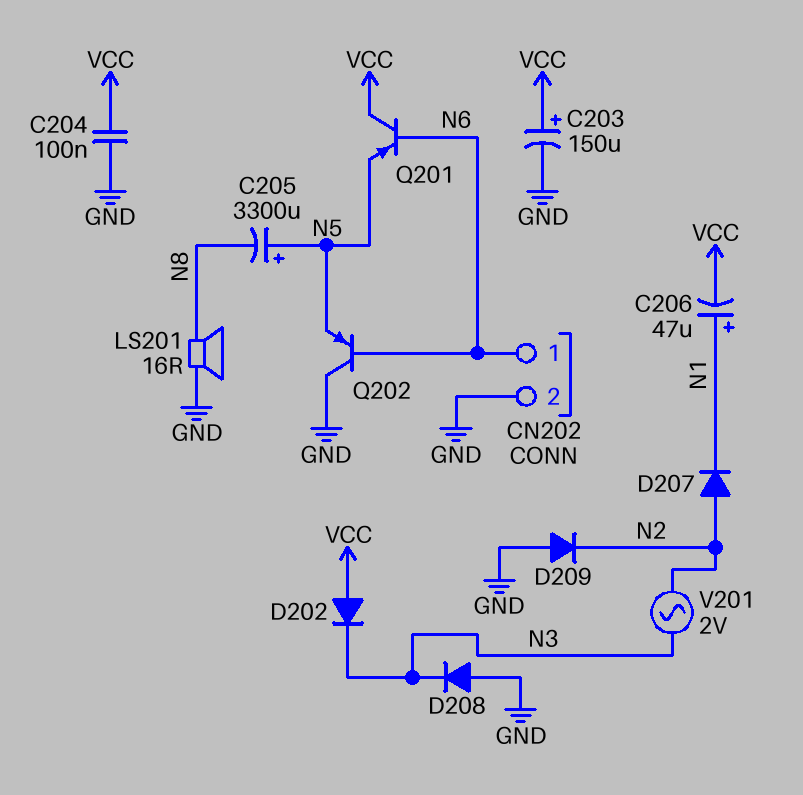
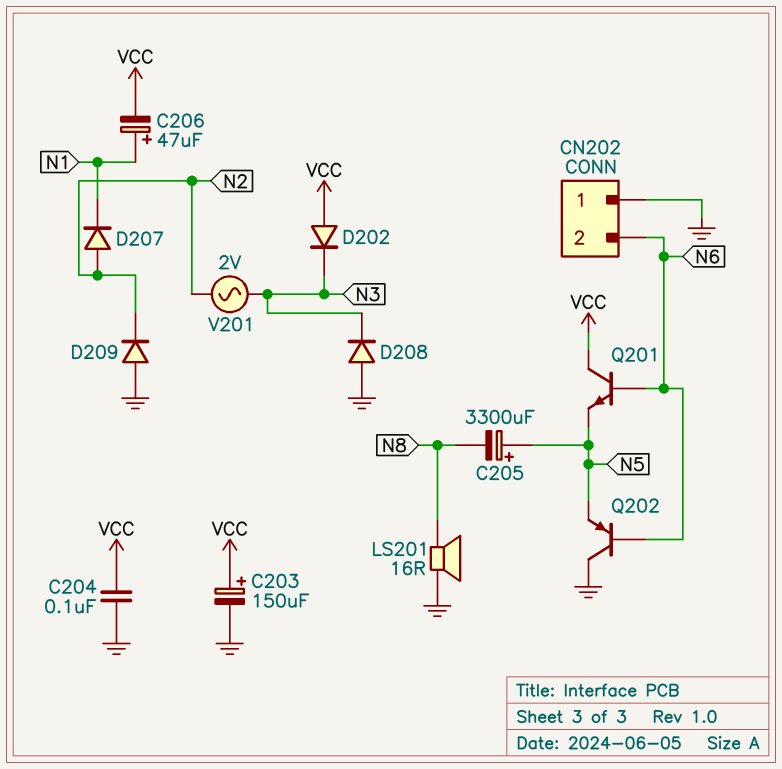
CN202 pin 1: N6 -> GND
CN202 pin 2: GND -> N6
Q201: PNP (B N6, C VCC, E N5) -> NPN (B N6, C VCC, E N5)

